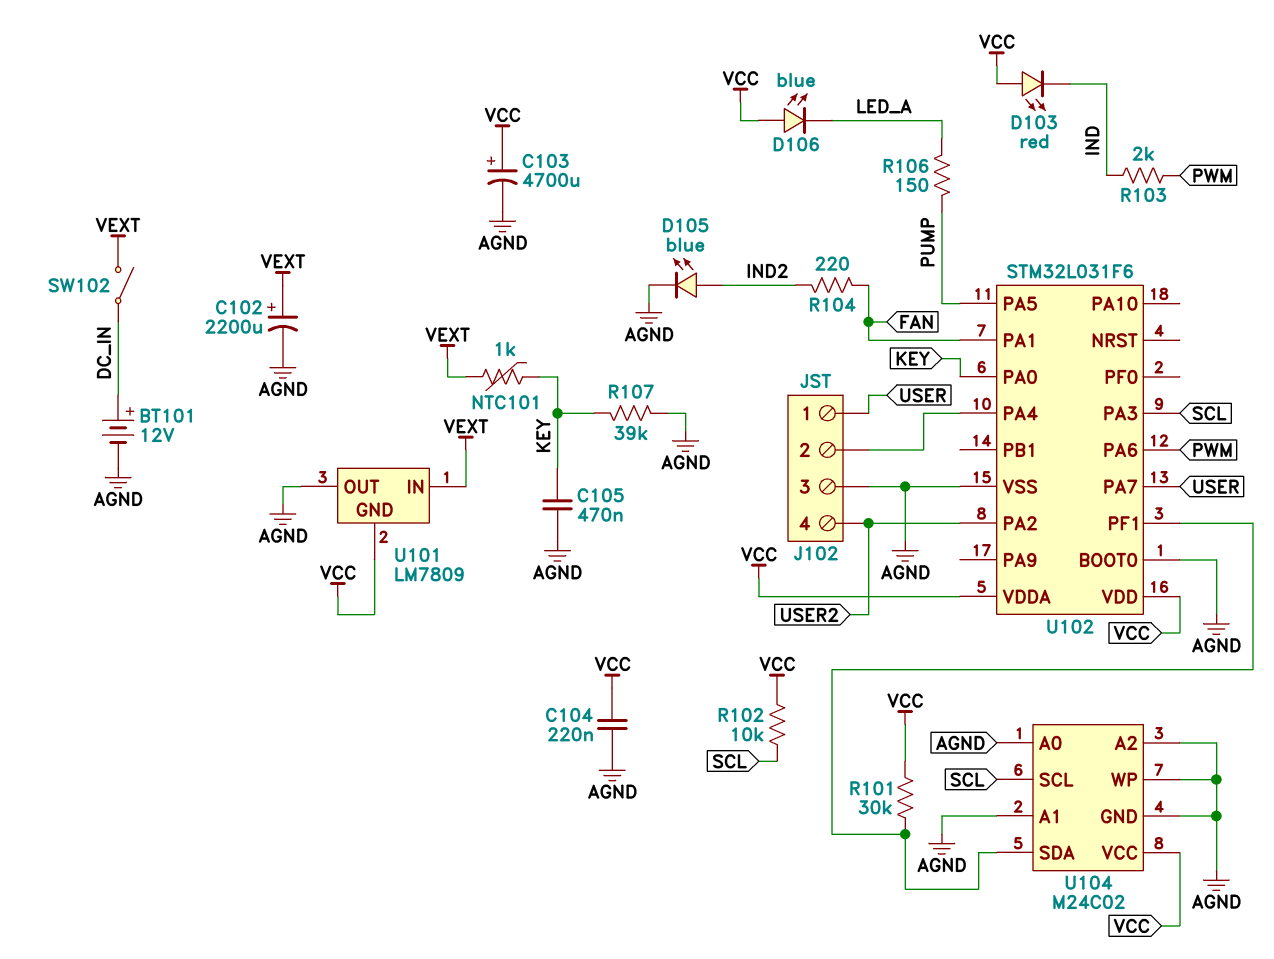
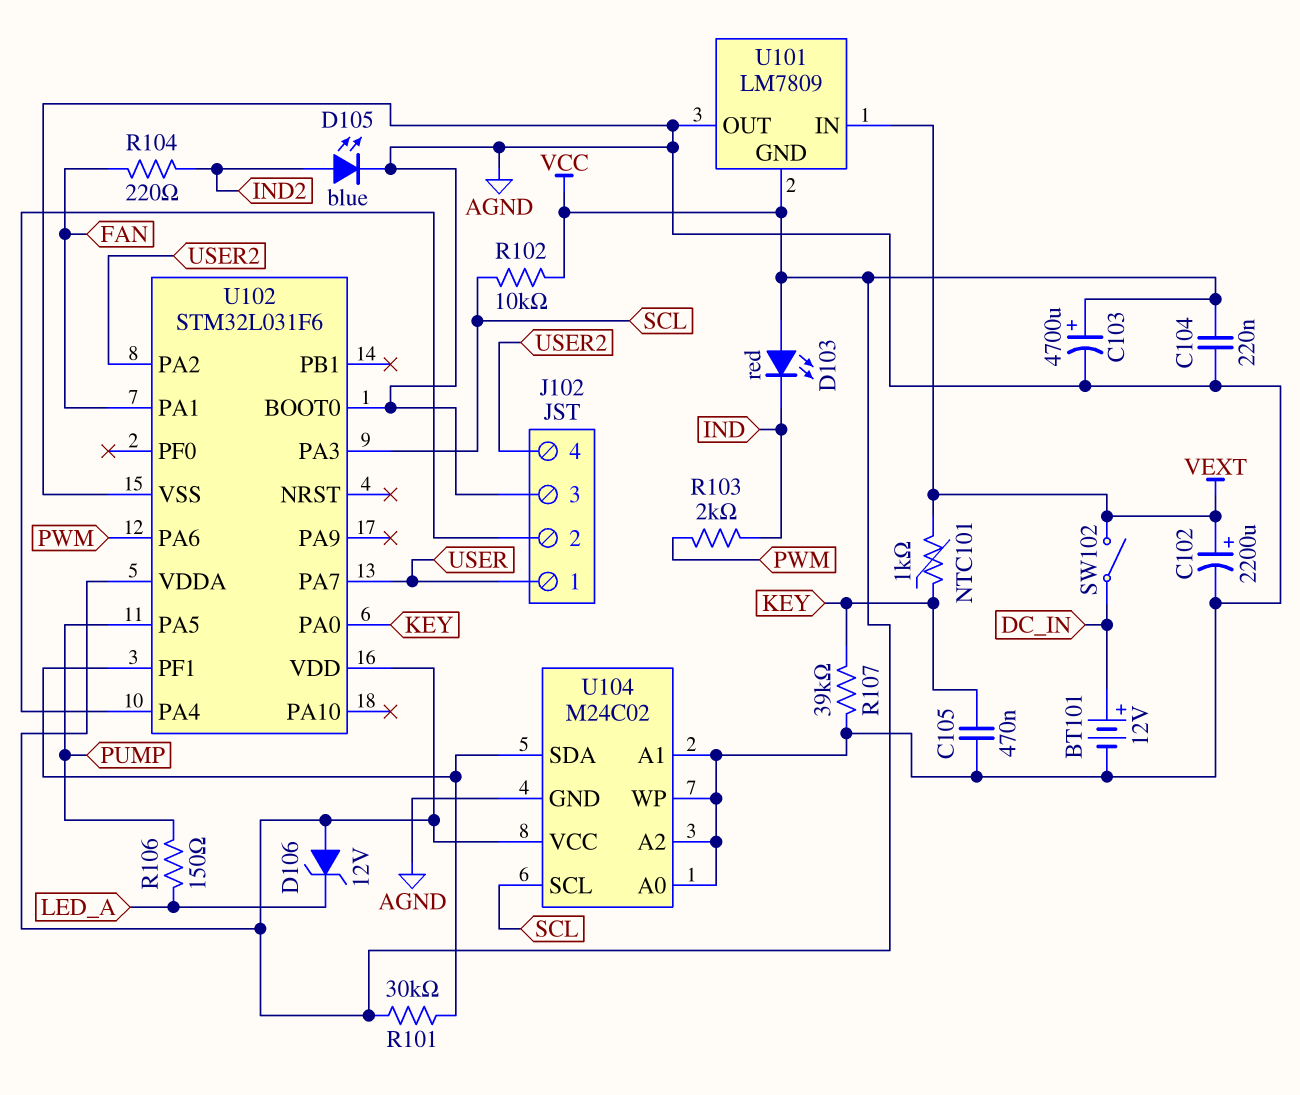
D106: LED blue (A VCC, K LED_A) -> zener 12V (A VCC, K LED_A)

